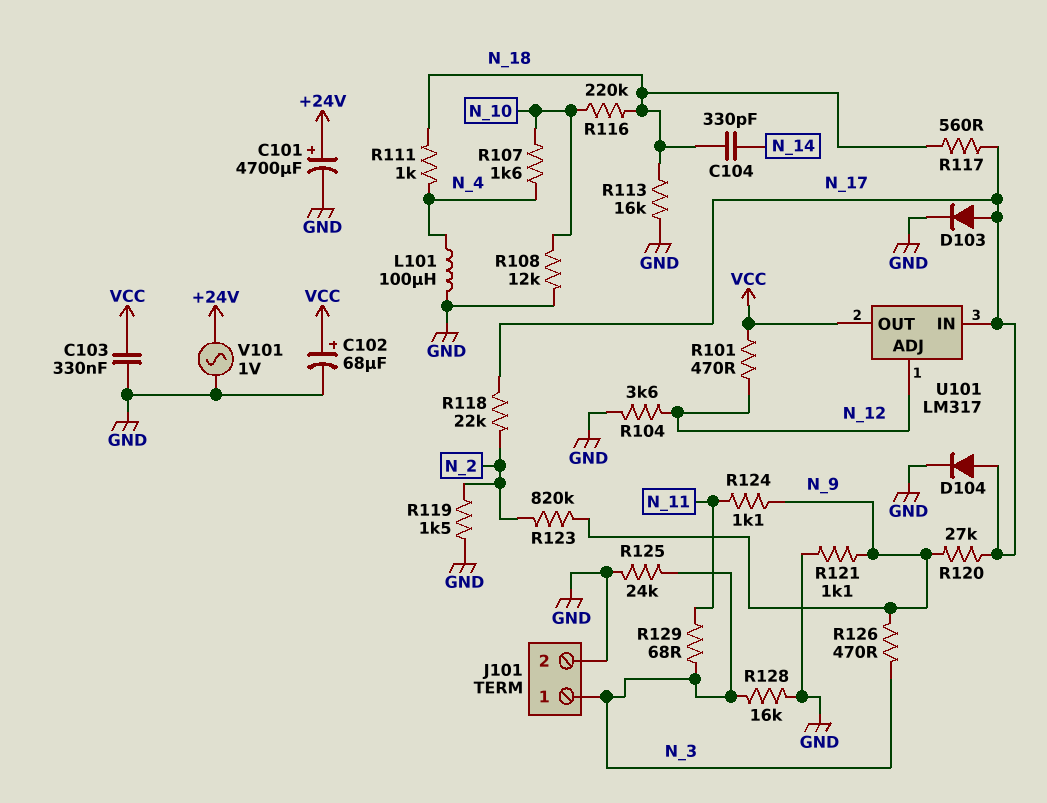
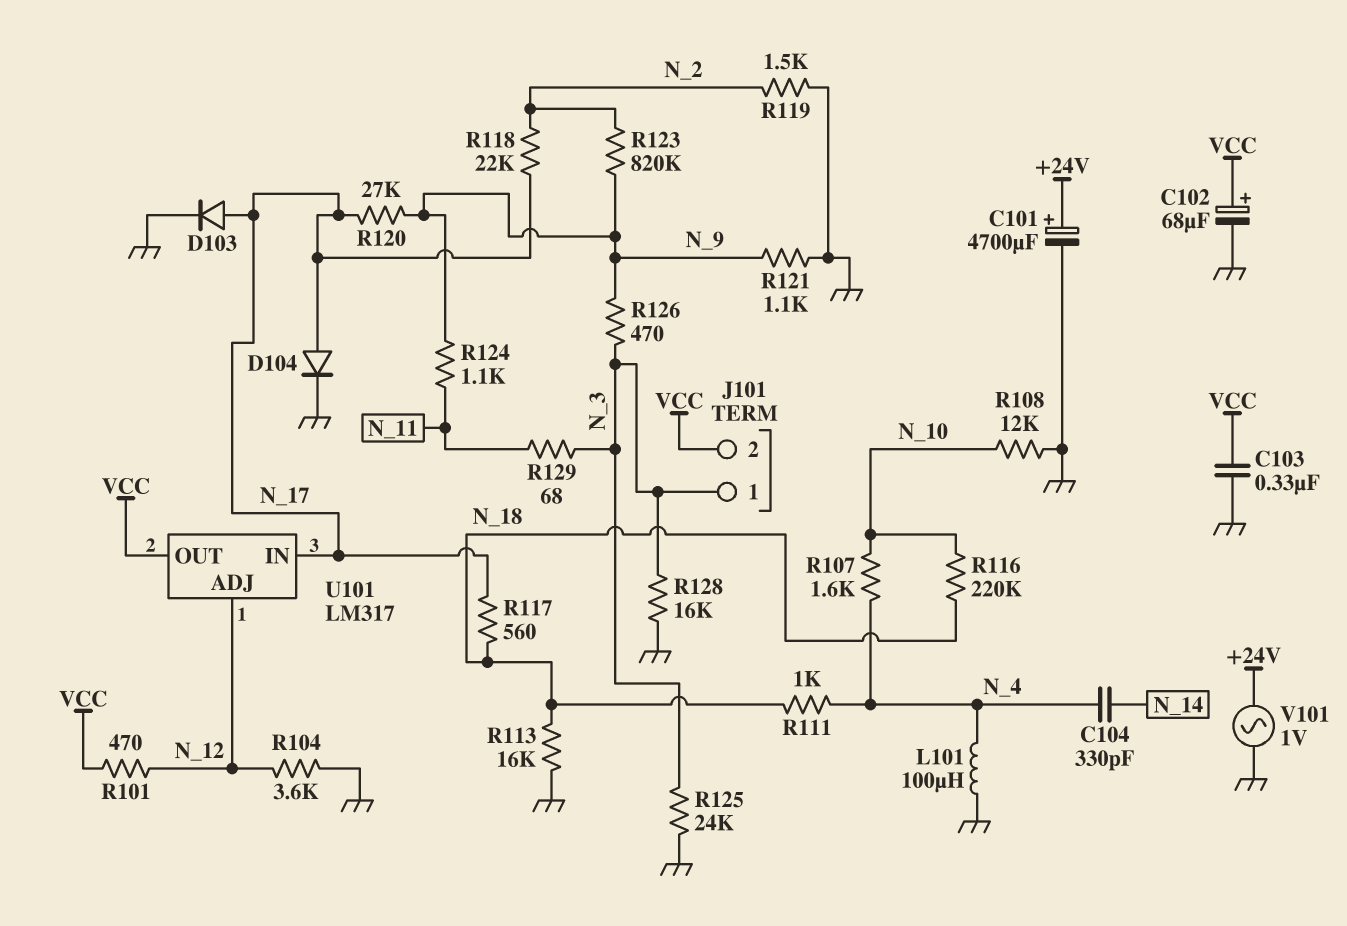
C104: 330pF (N_14, N_18) -> 330pF (N_4, N_14)
J101 pin 2: GND -> VCC

